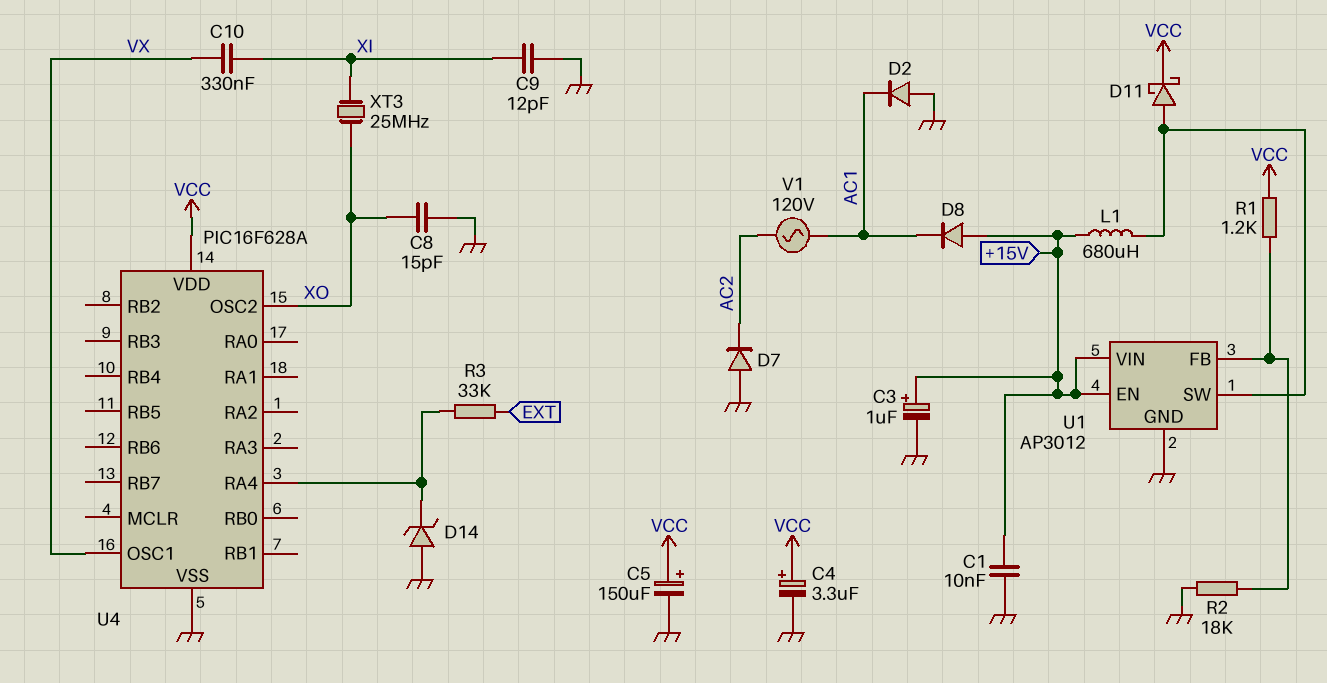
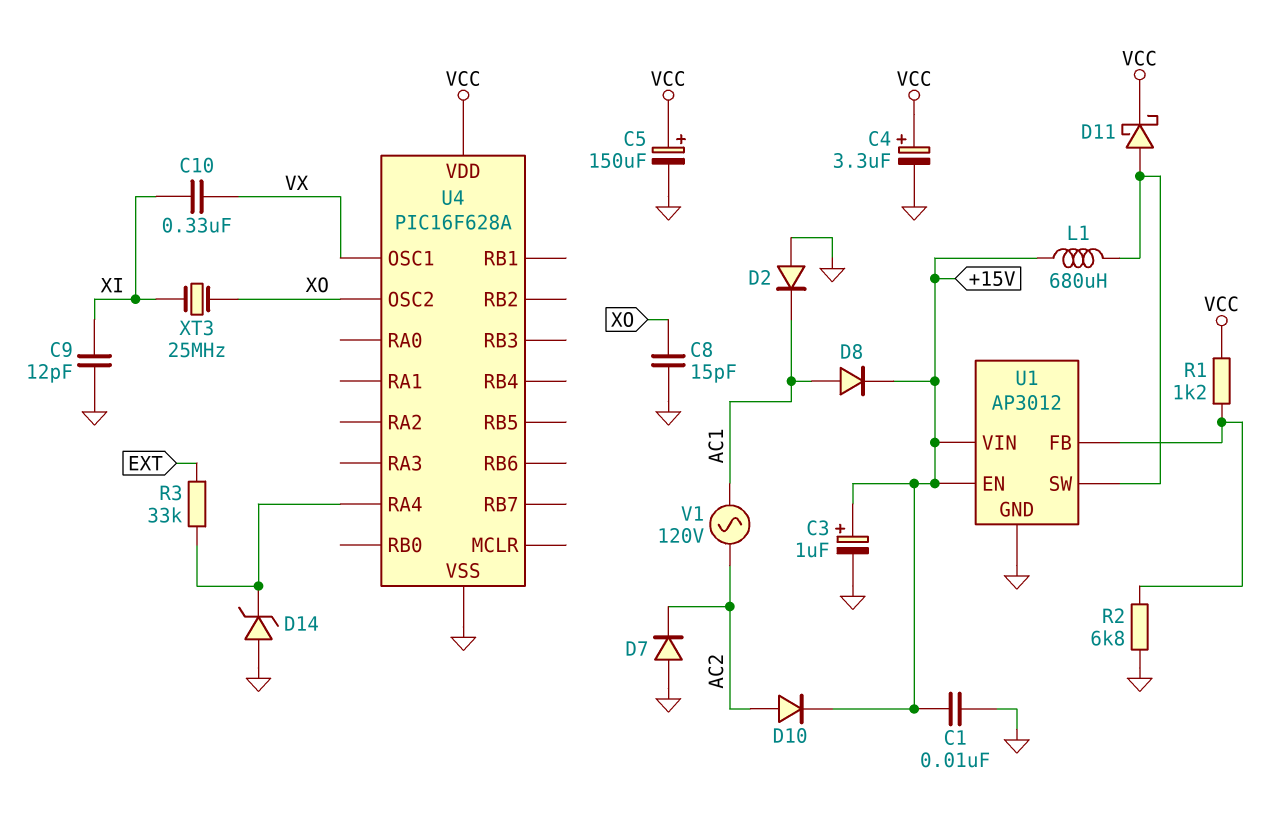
D8: diode (A +15V, K AC1) -> diode (A AC1, K +15V)
D10: none -> diode (A AC2, K +15V)
R2: 18k (GND, U1/FB) -> 6.8k (GND, U1/FB)

